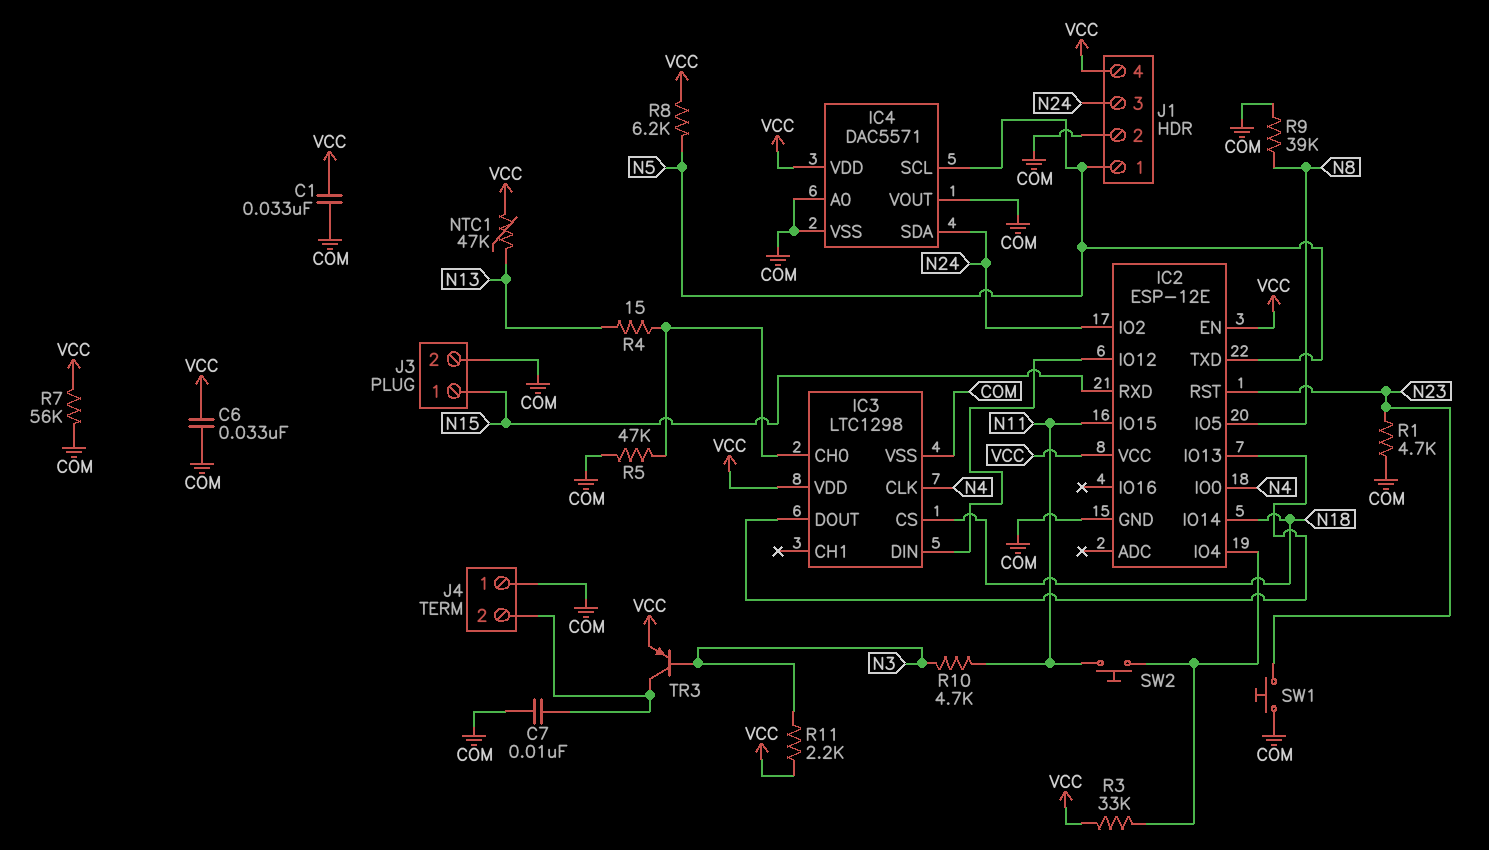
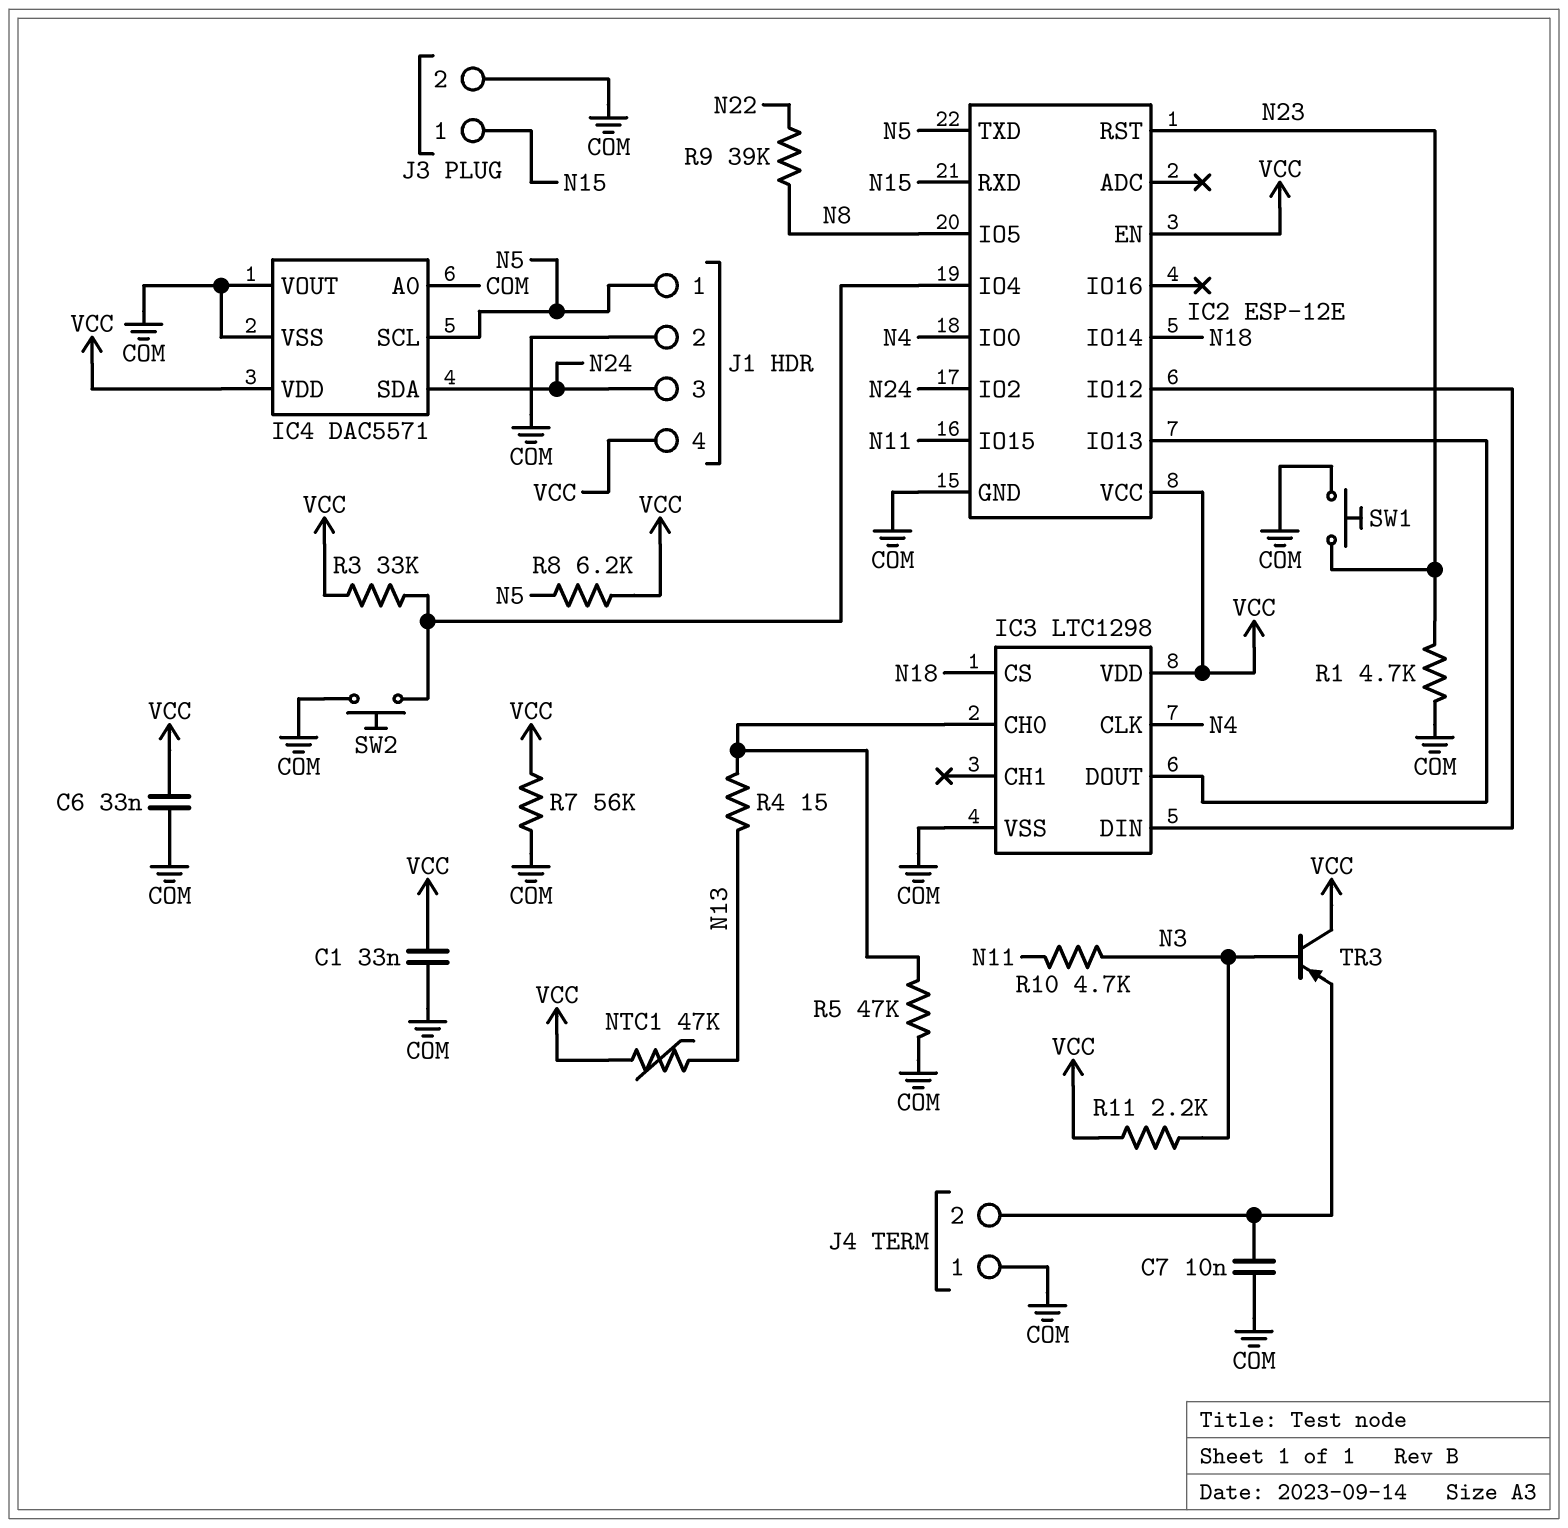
R9: 39k (COM, N8) -> 39k (N8, N22)
SW2: button (IC2/IO4, N11) -> button (COM, IC2/IO4)
TR3: PNP (B N3, C J4/2, E VCC) -> PNP (B N3, C VCC, E J4/2)

